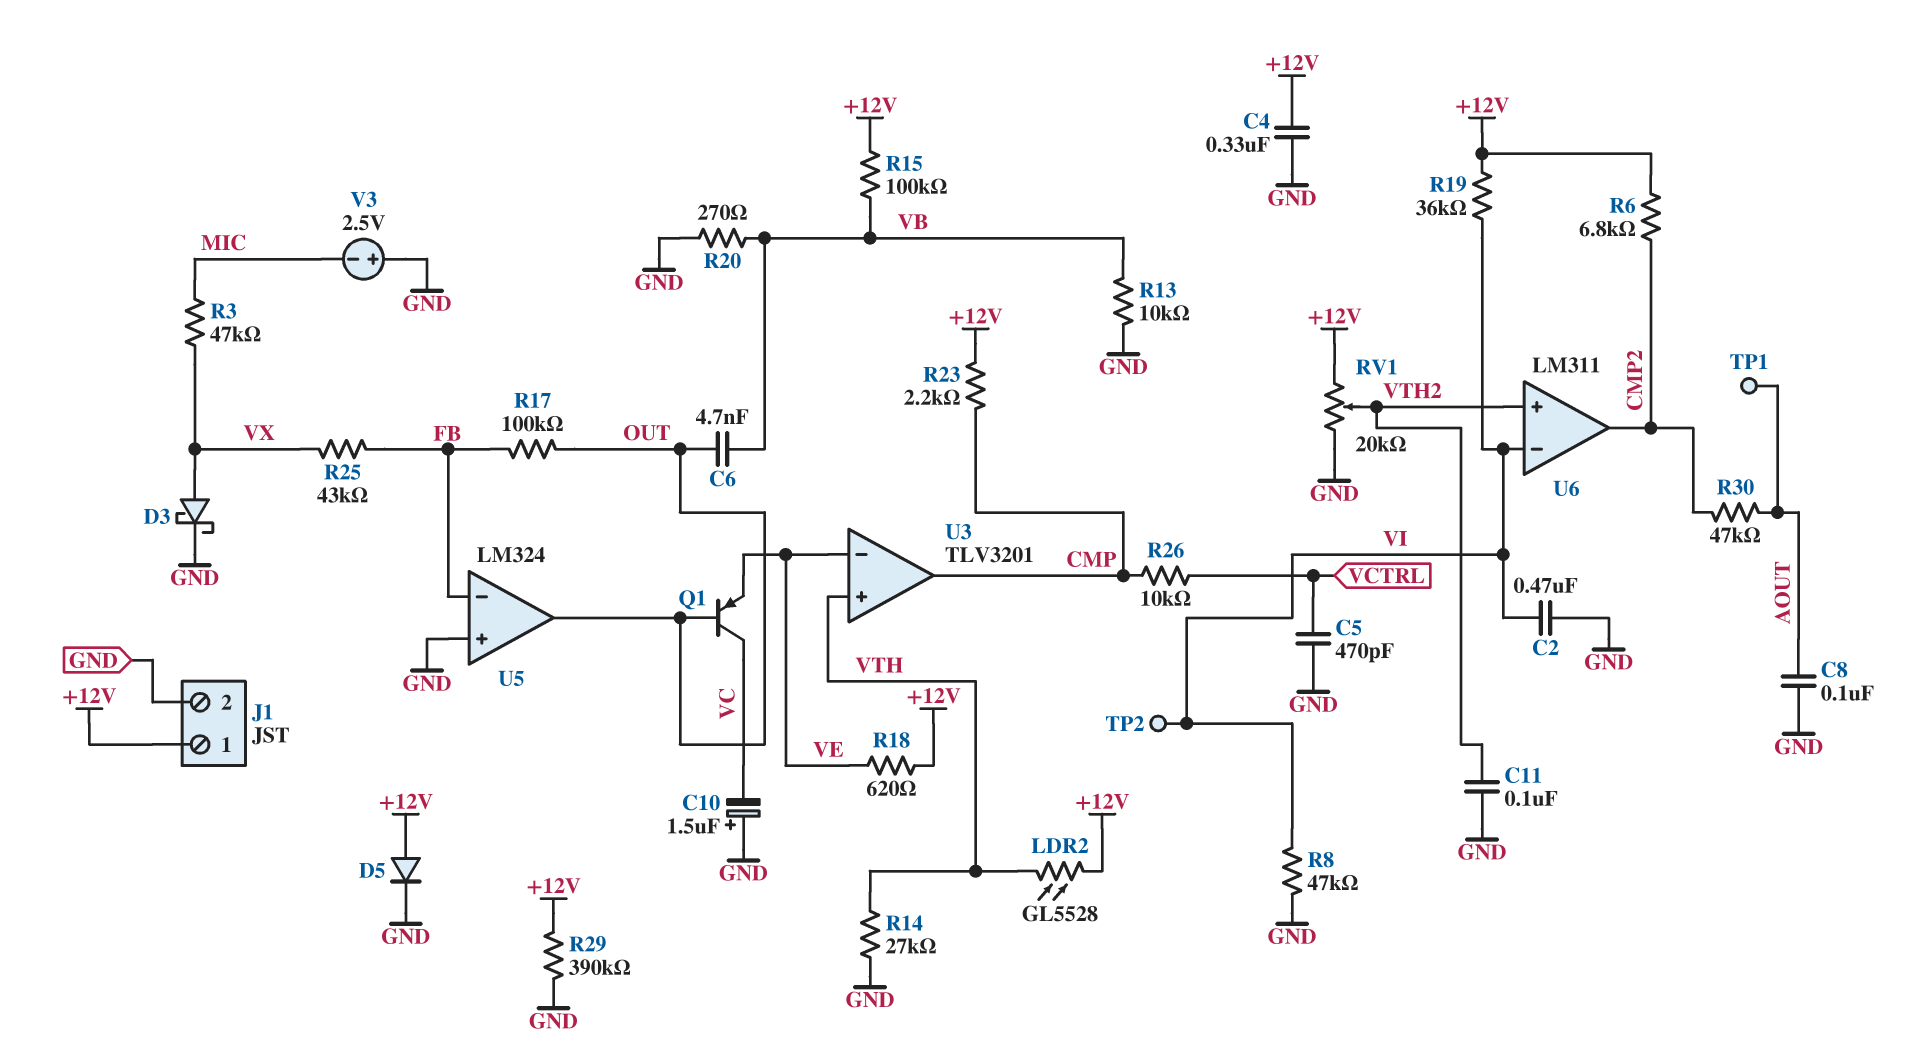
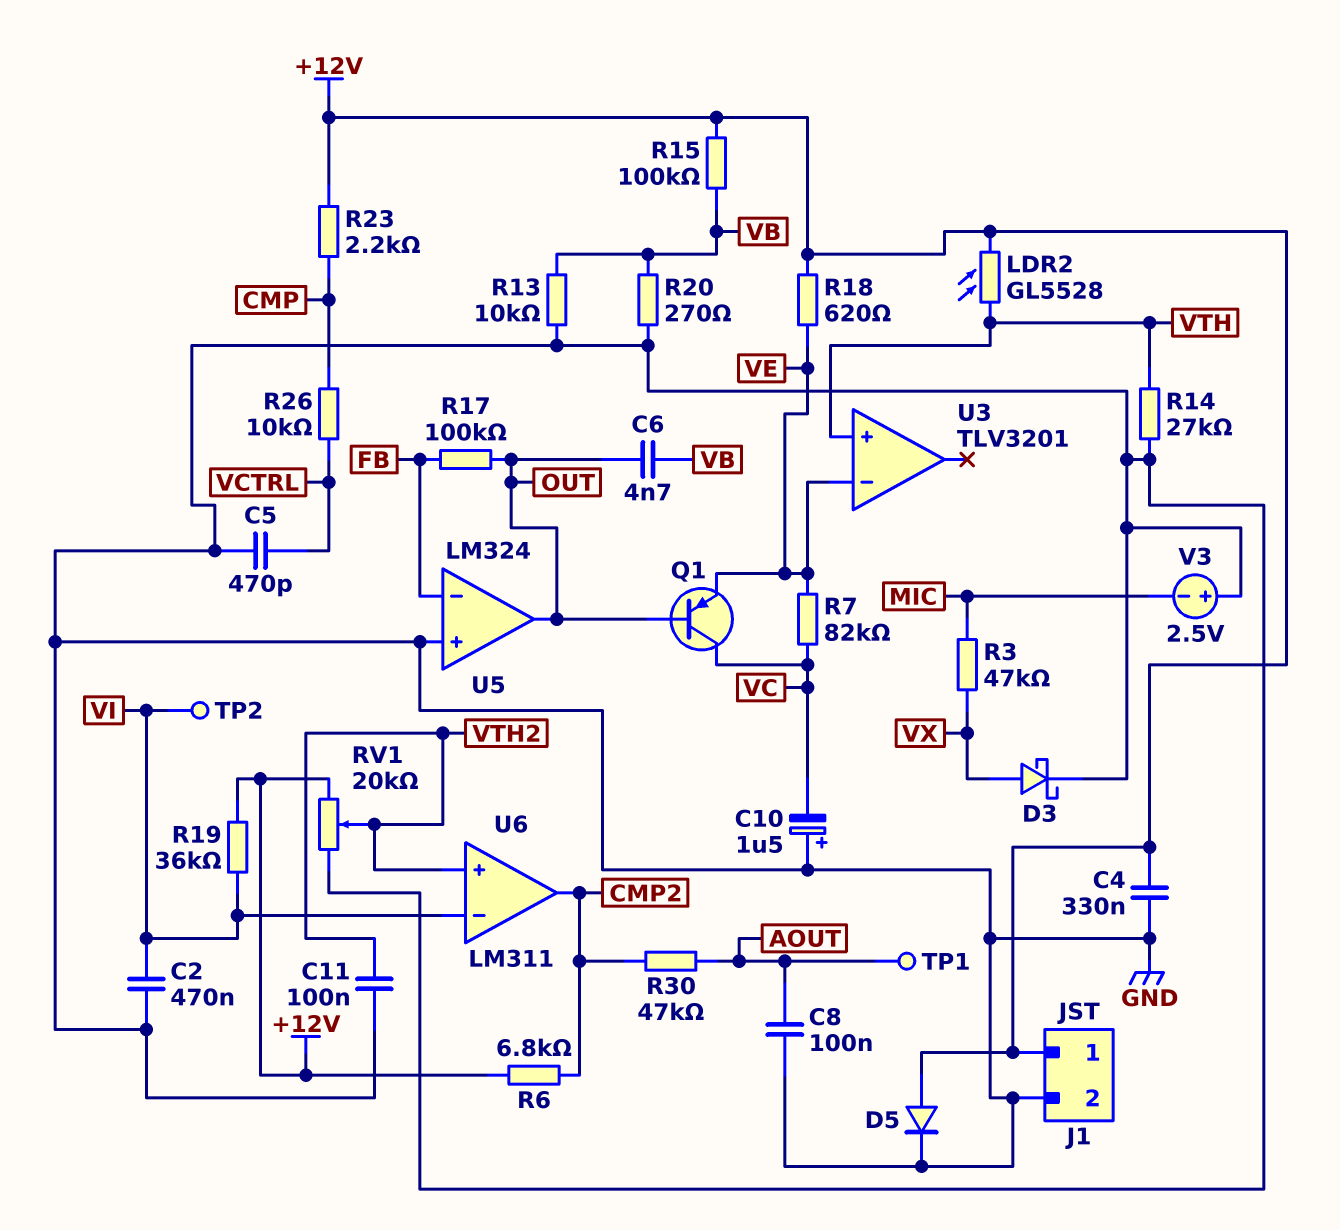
R7: none -> 82k (VC, VE)
R8: 47k (GND, VI) -> none
R25: 43k (FB, VX) -> none
R29: 390k (+12V, GND) -> none
U3 pin out: CMP -> none

